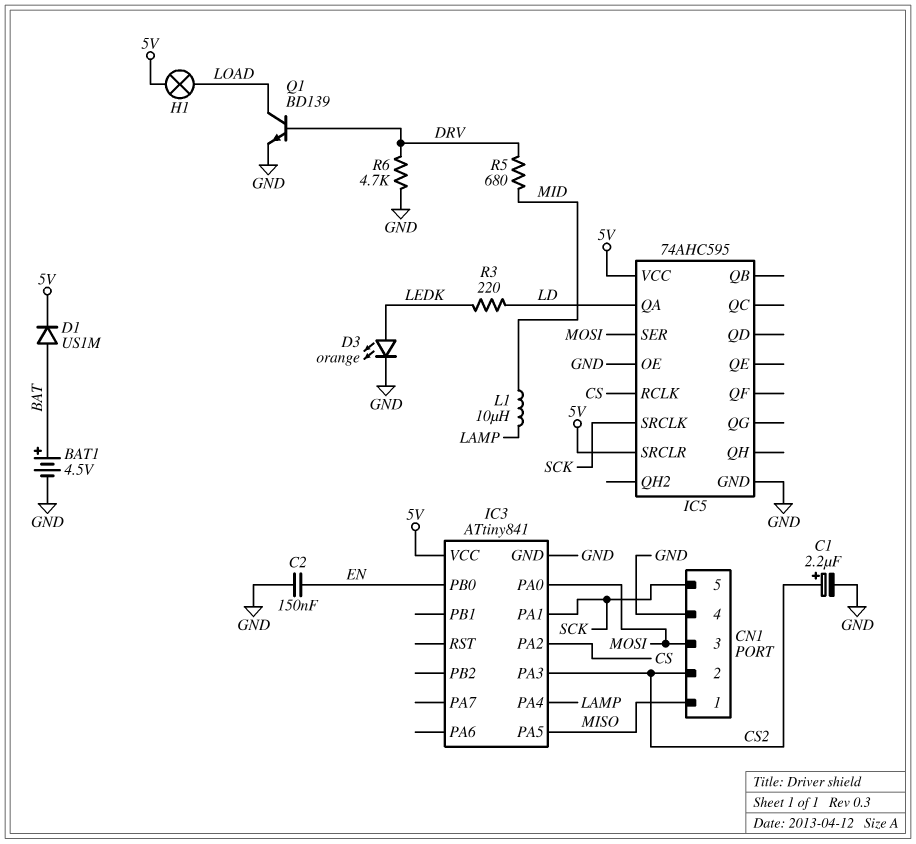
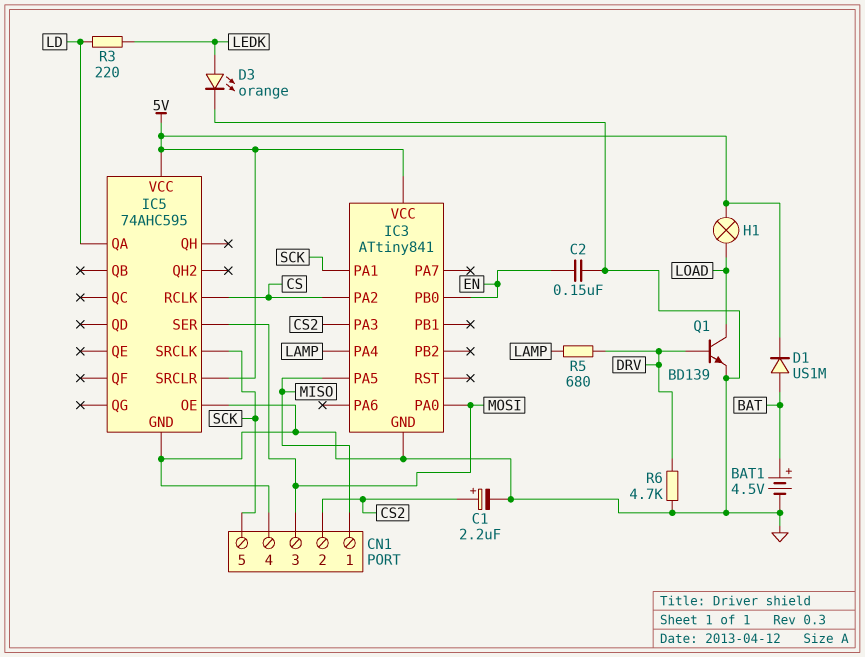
L1: 10uH (LAMP, MID) -> none
R5: 680 (DRV, MID) -> 680 (DRV, LAMP)

